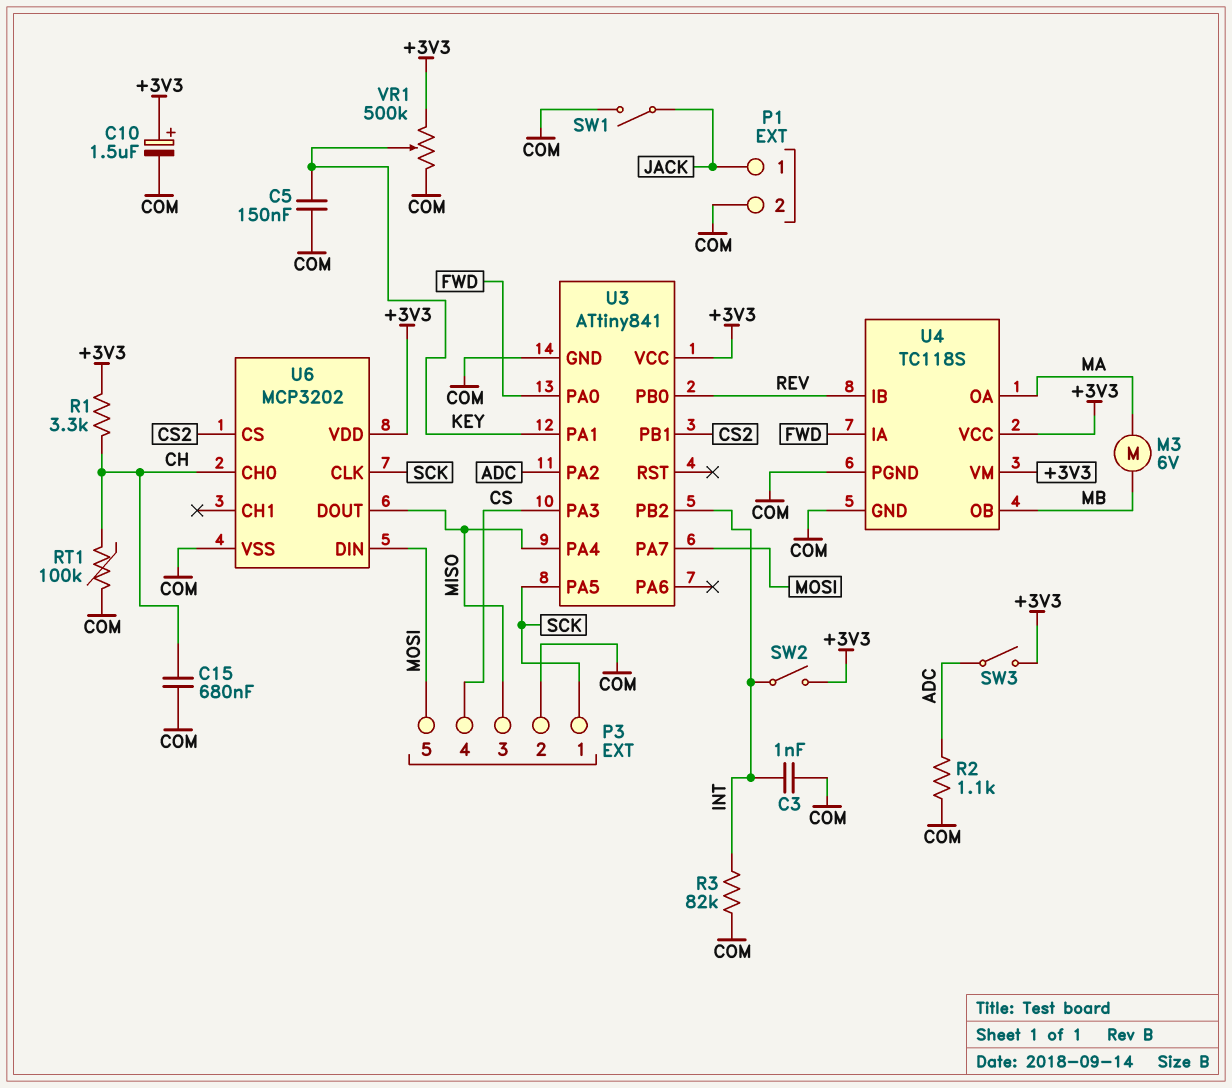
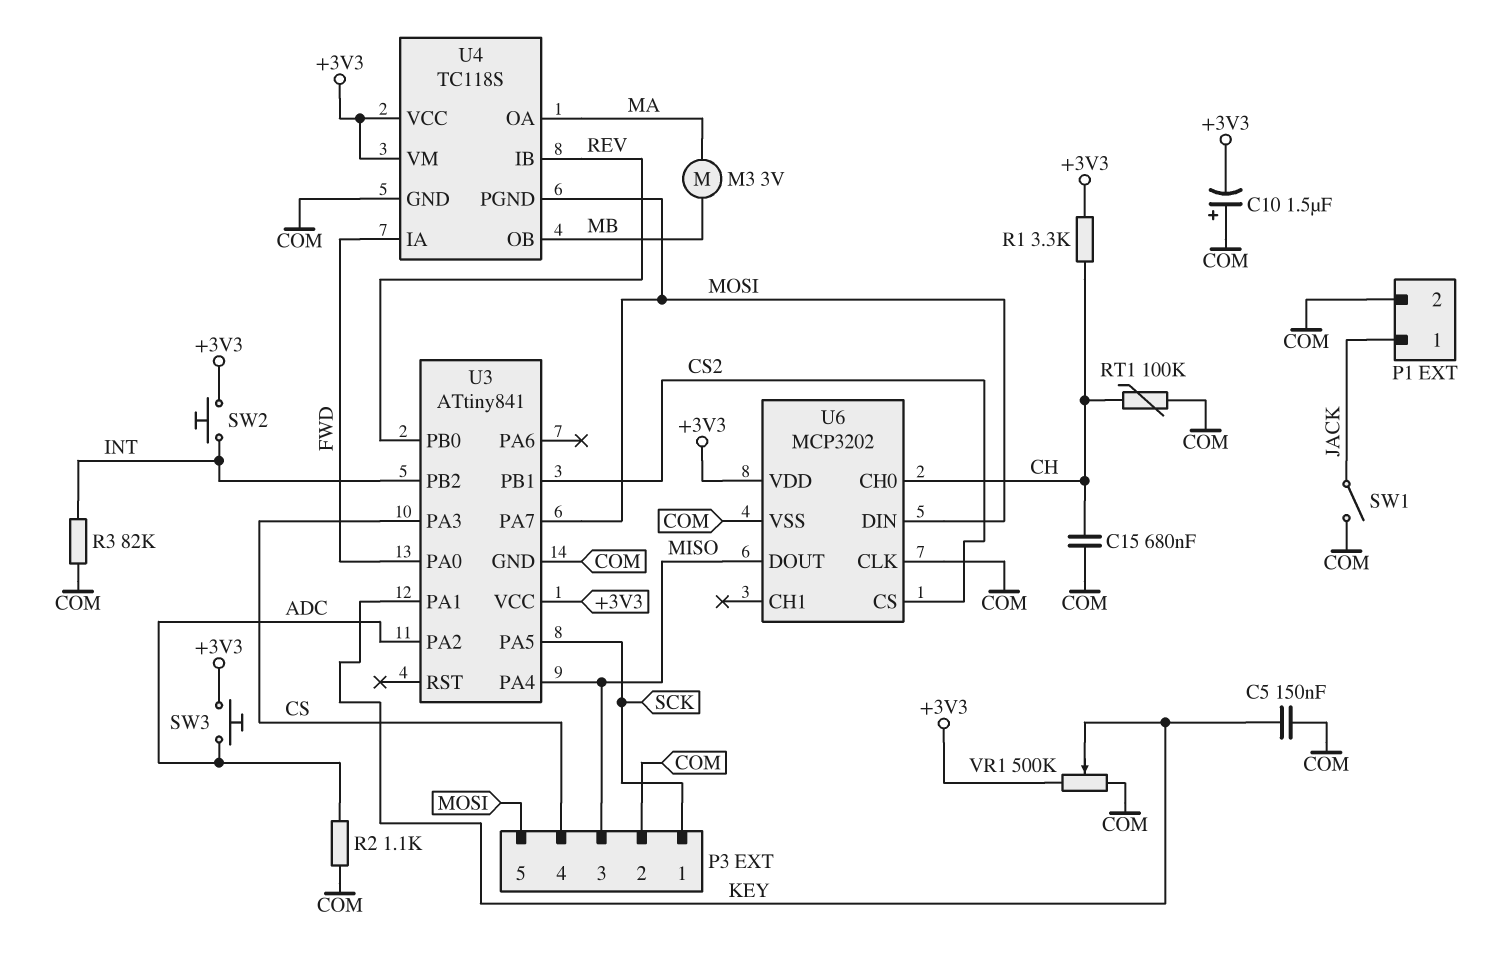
C3: 1nF (COM, INT) -> none
C10: 1.5uF (plus +3V3, minus COM) -> 1.5uF (plus COM, minus +3V3)
M3: motor 6V (MA, MB) -> motor 3V (MA, MB)
SW2: switch (+3V3, INT) -> button (+3V3, INT)
SW3: switch (+3V3, ADC) -> button (+3V3, ADC)
U4 pin PGND: COM -> MOSI
U6 pin CLK: SCK -> COM

